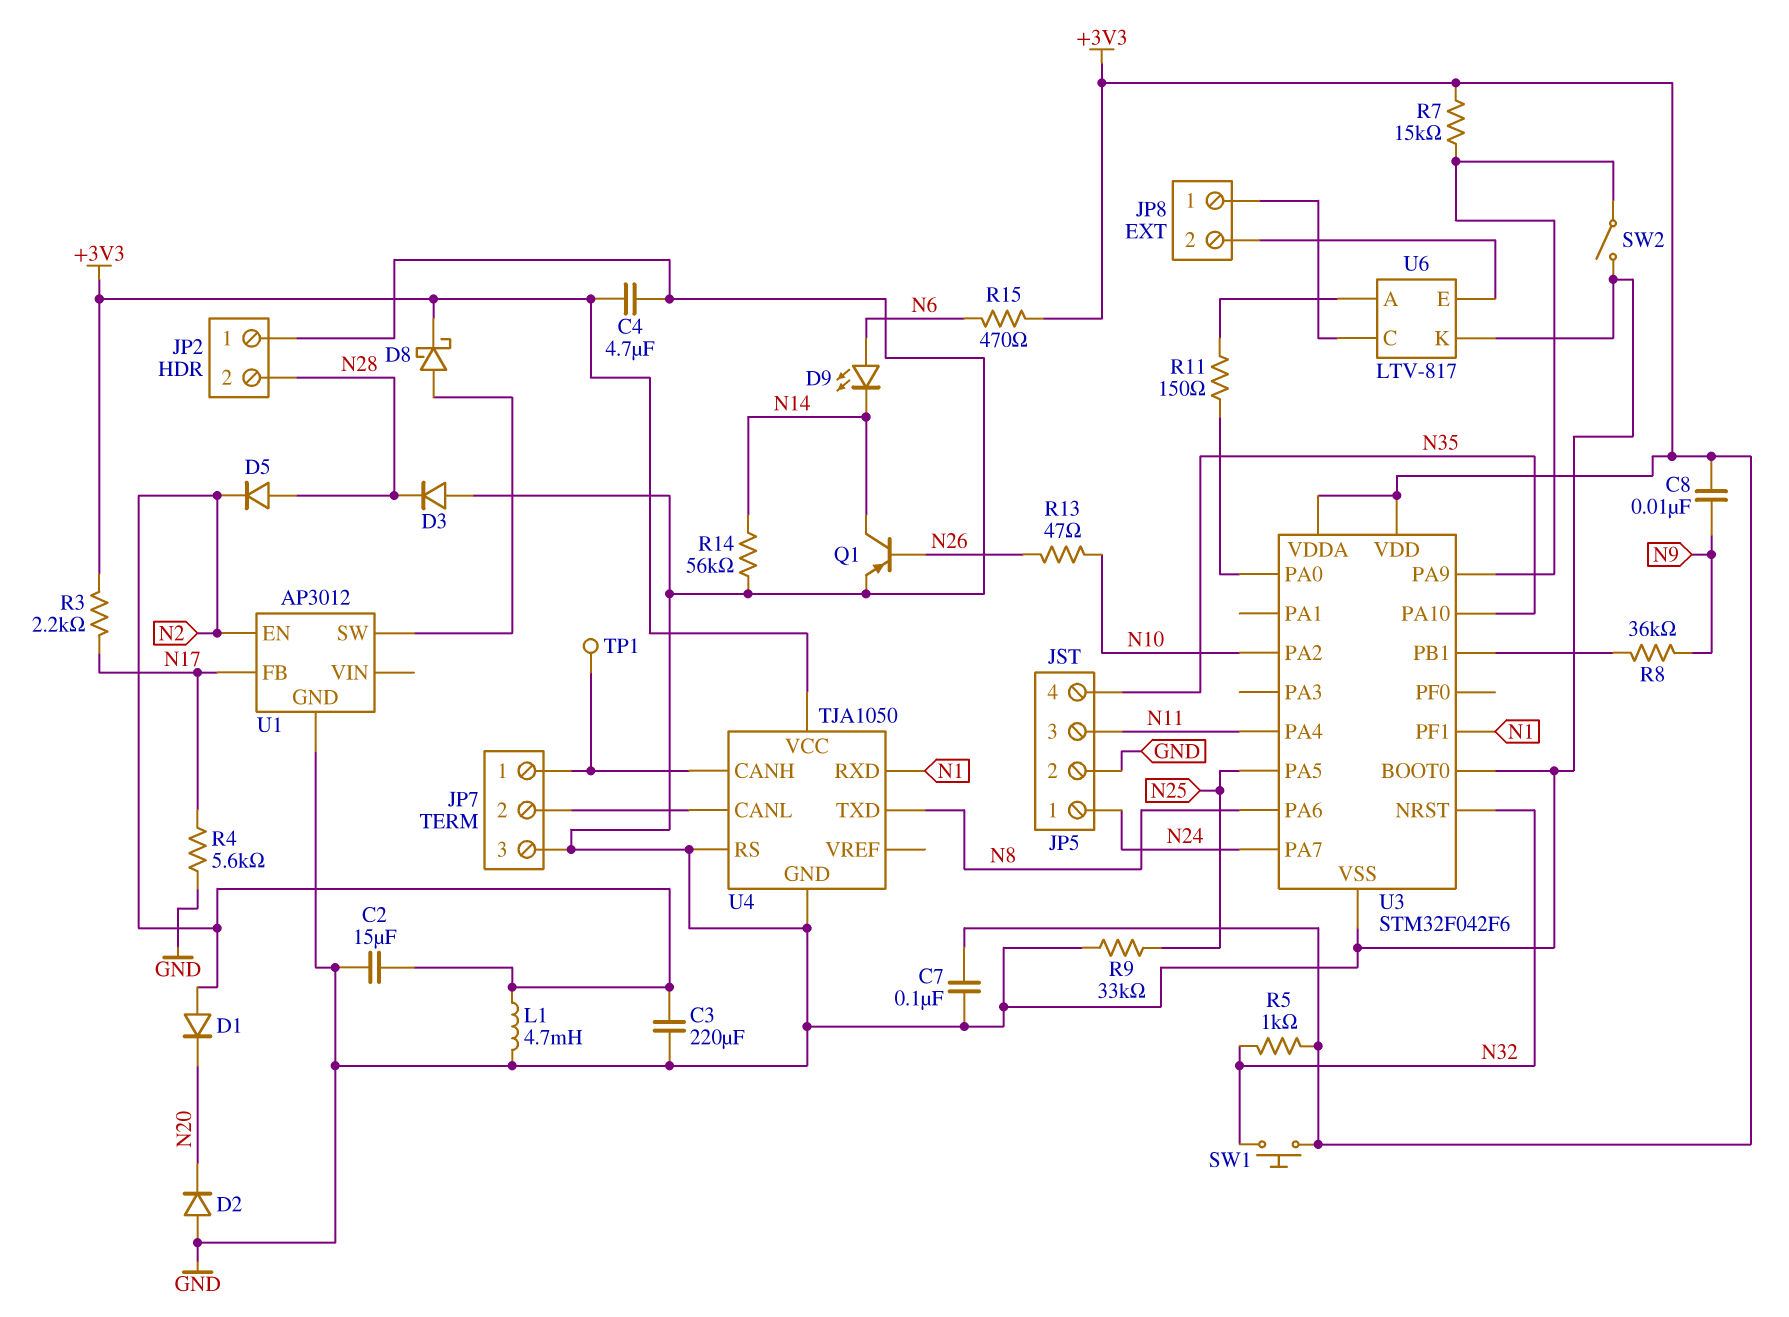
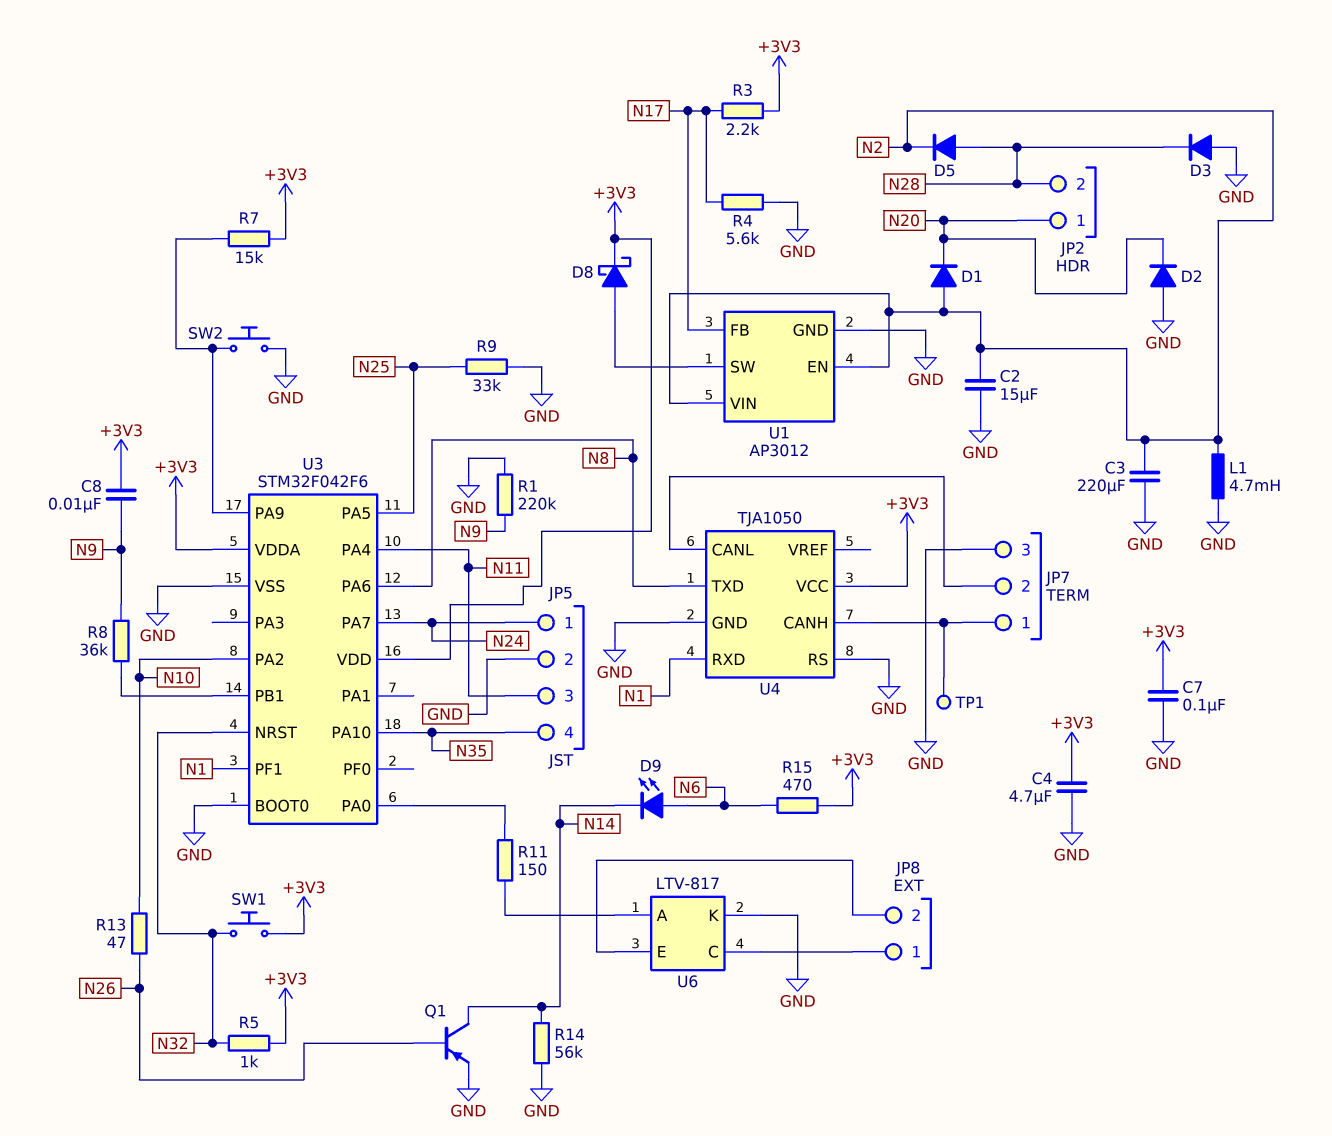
JP2 pin 1: GND -> N20
R1: none -> 220k (GND, N9)
SW2: switch (GND, U3/PA9) -> button (GND, U3/PA9)
U1 pin VIN: none -> N2

